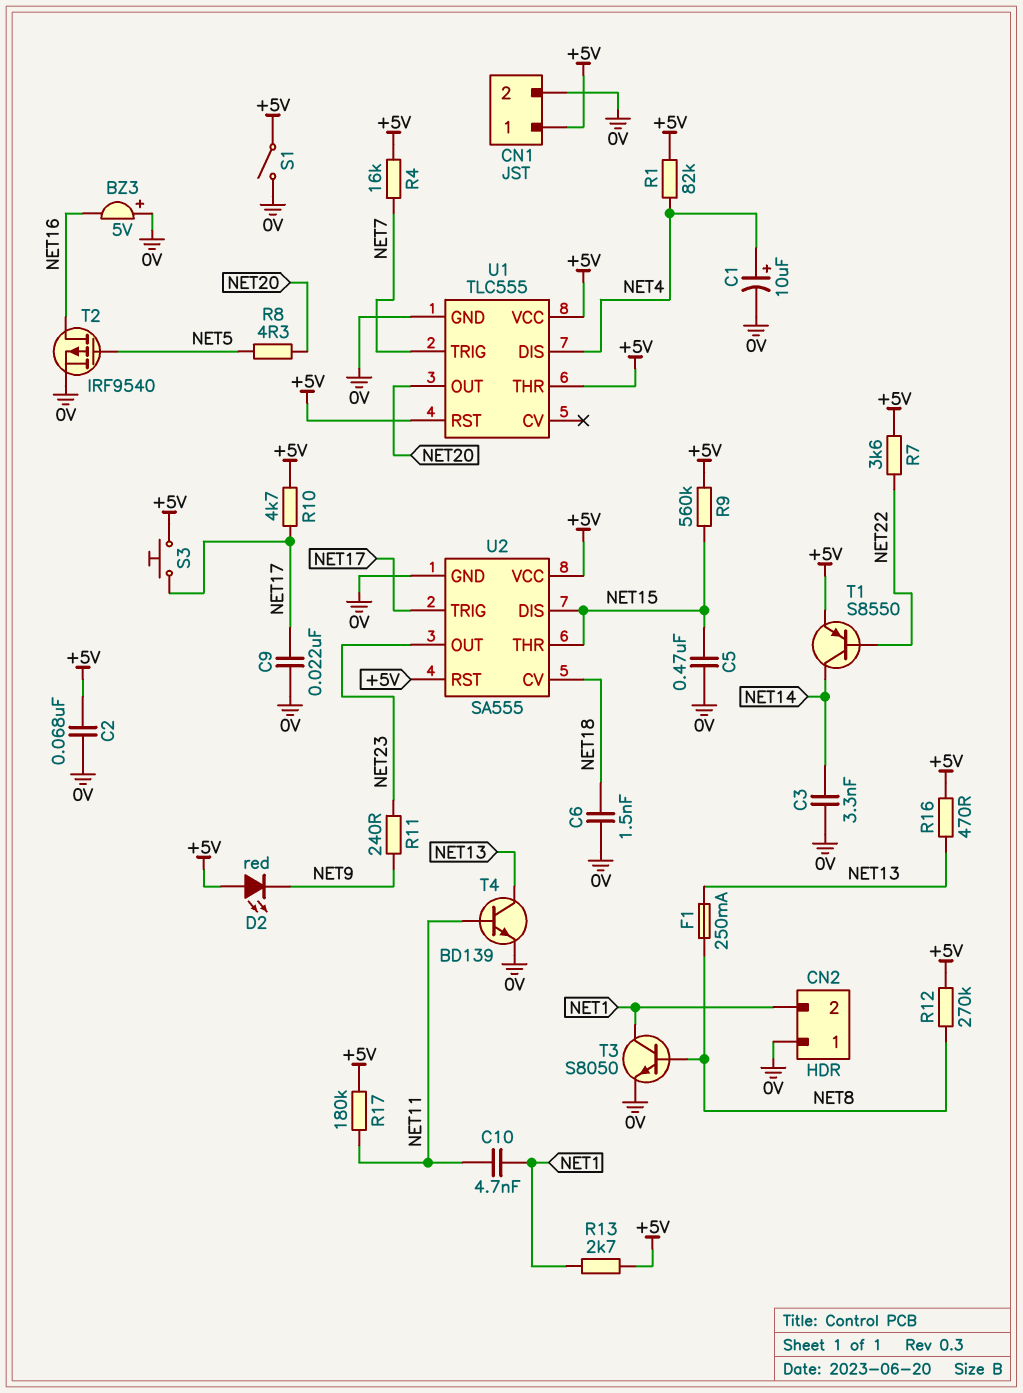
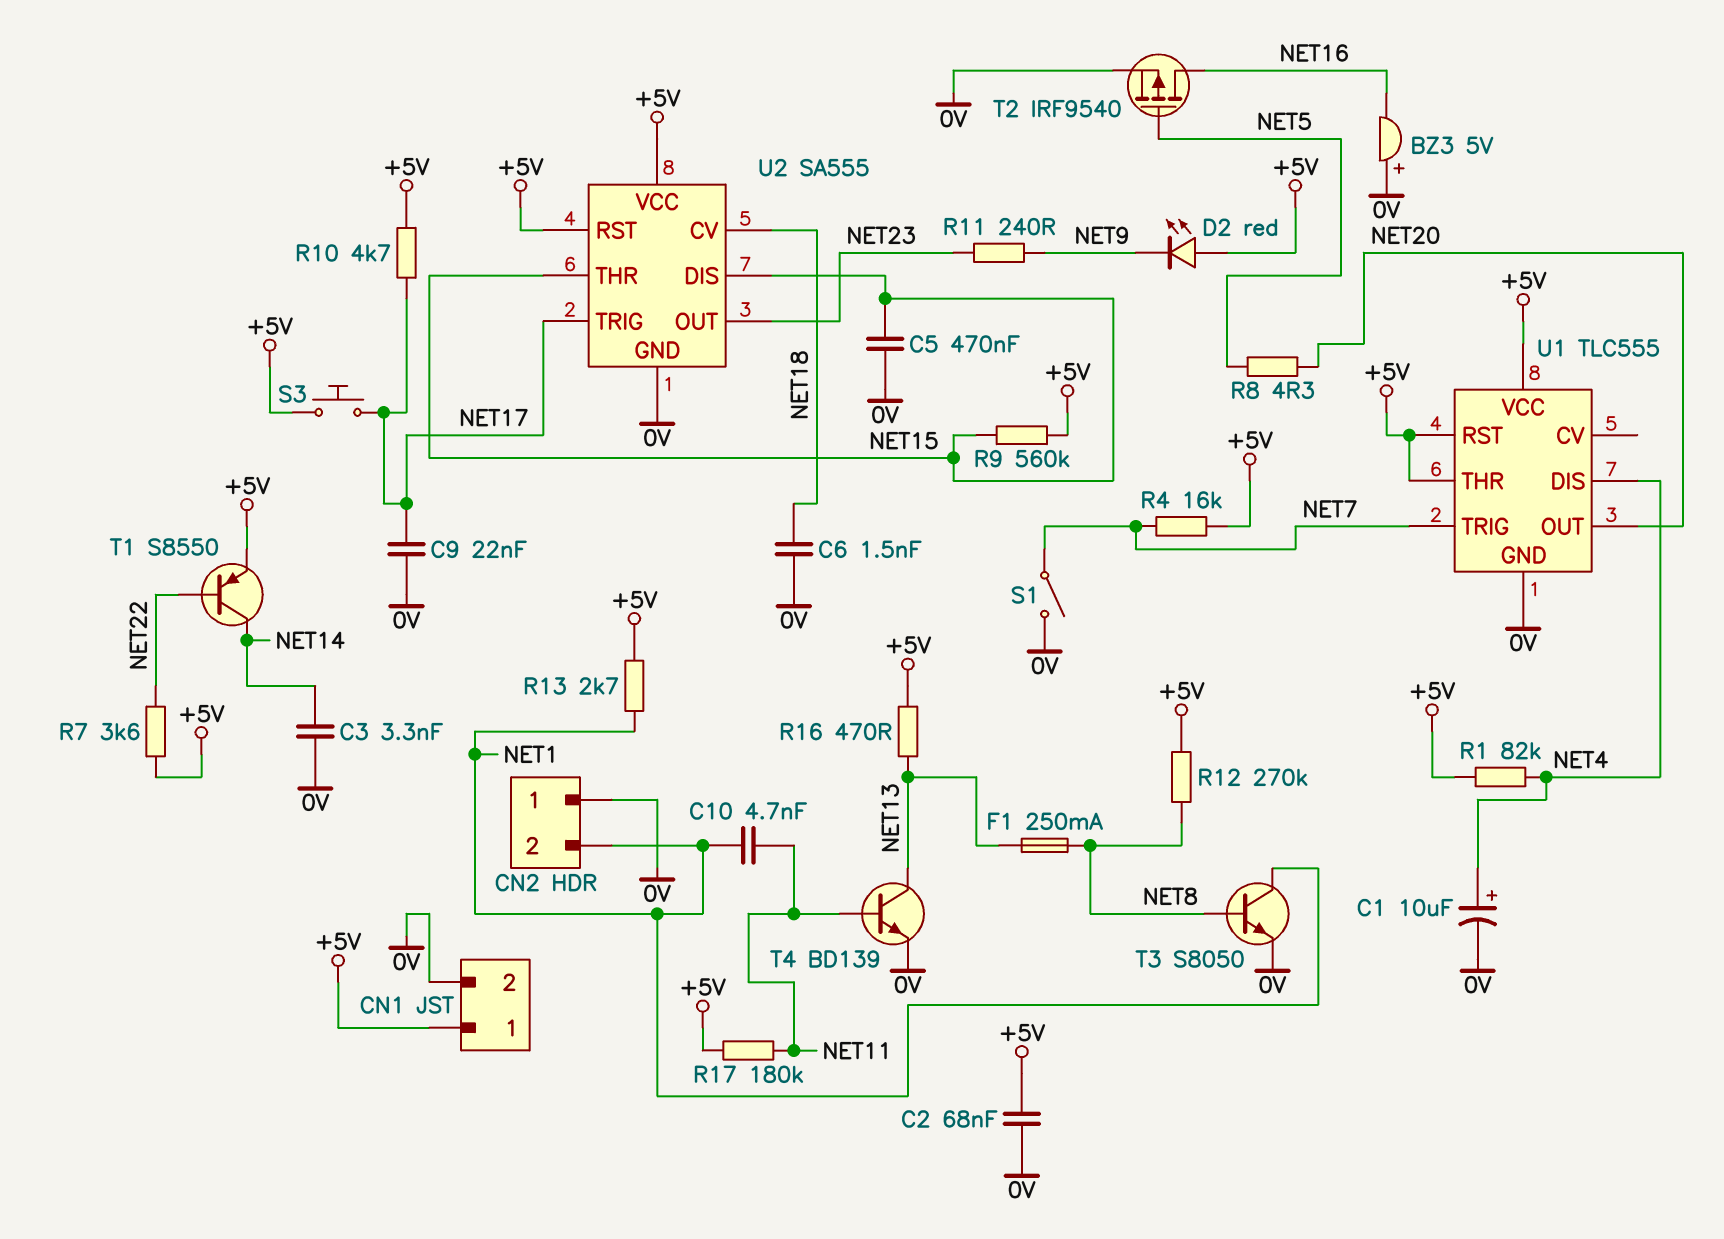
S1: switch (+5V, 0V) -> switch (0V, NET7)

